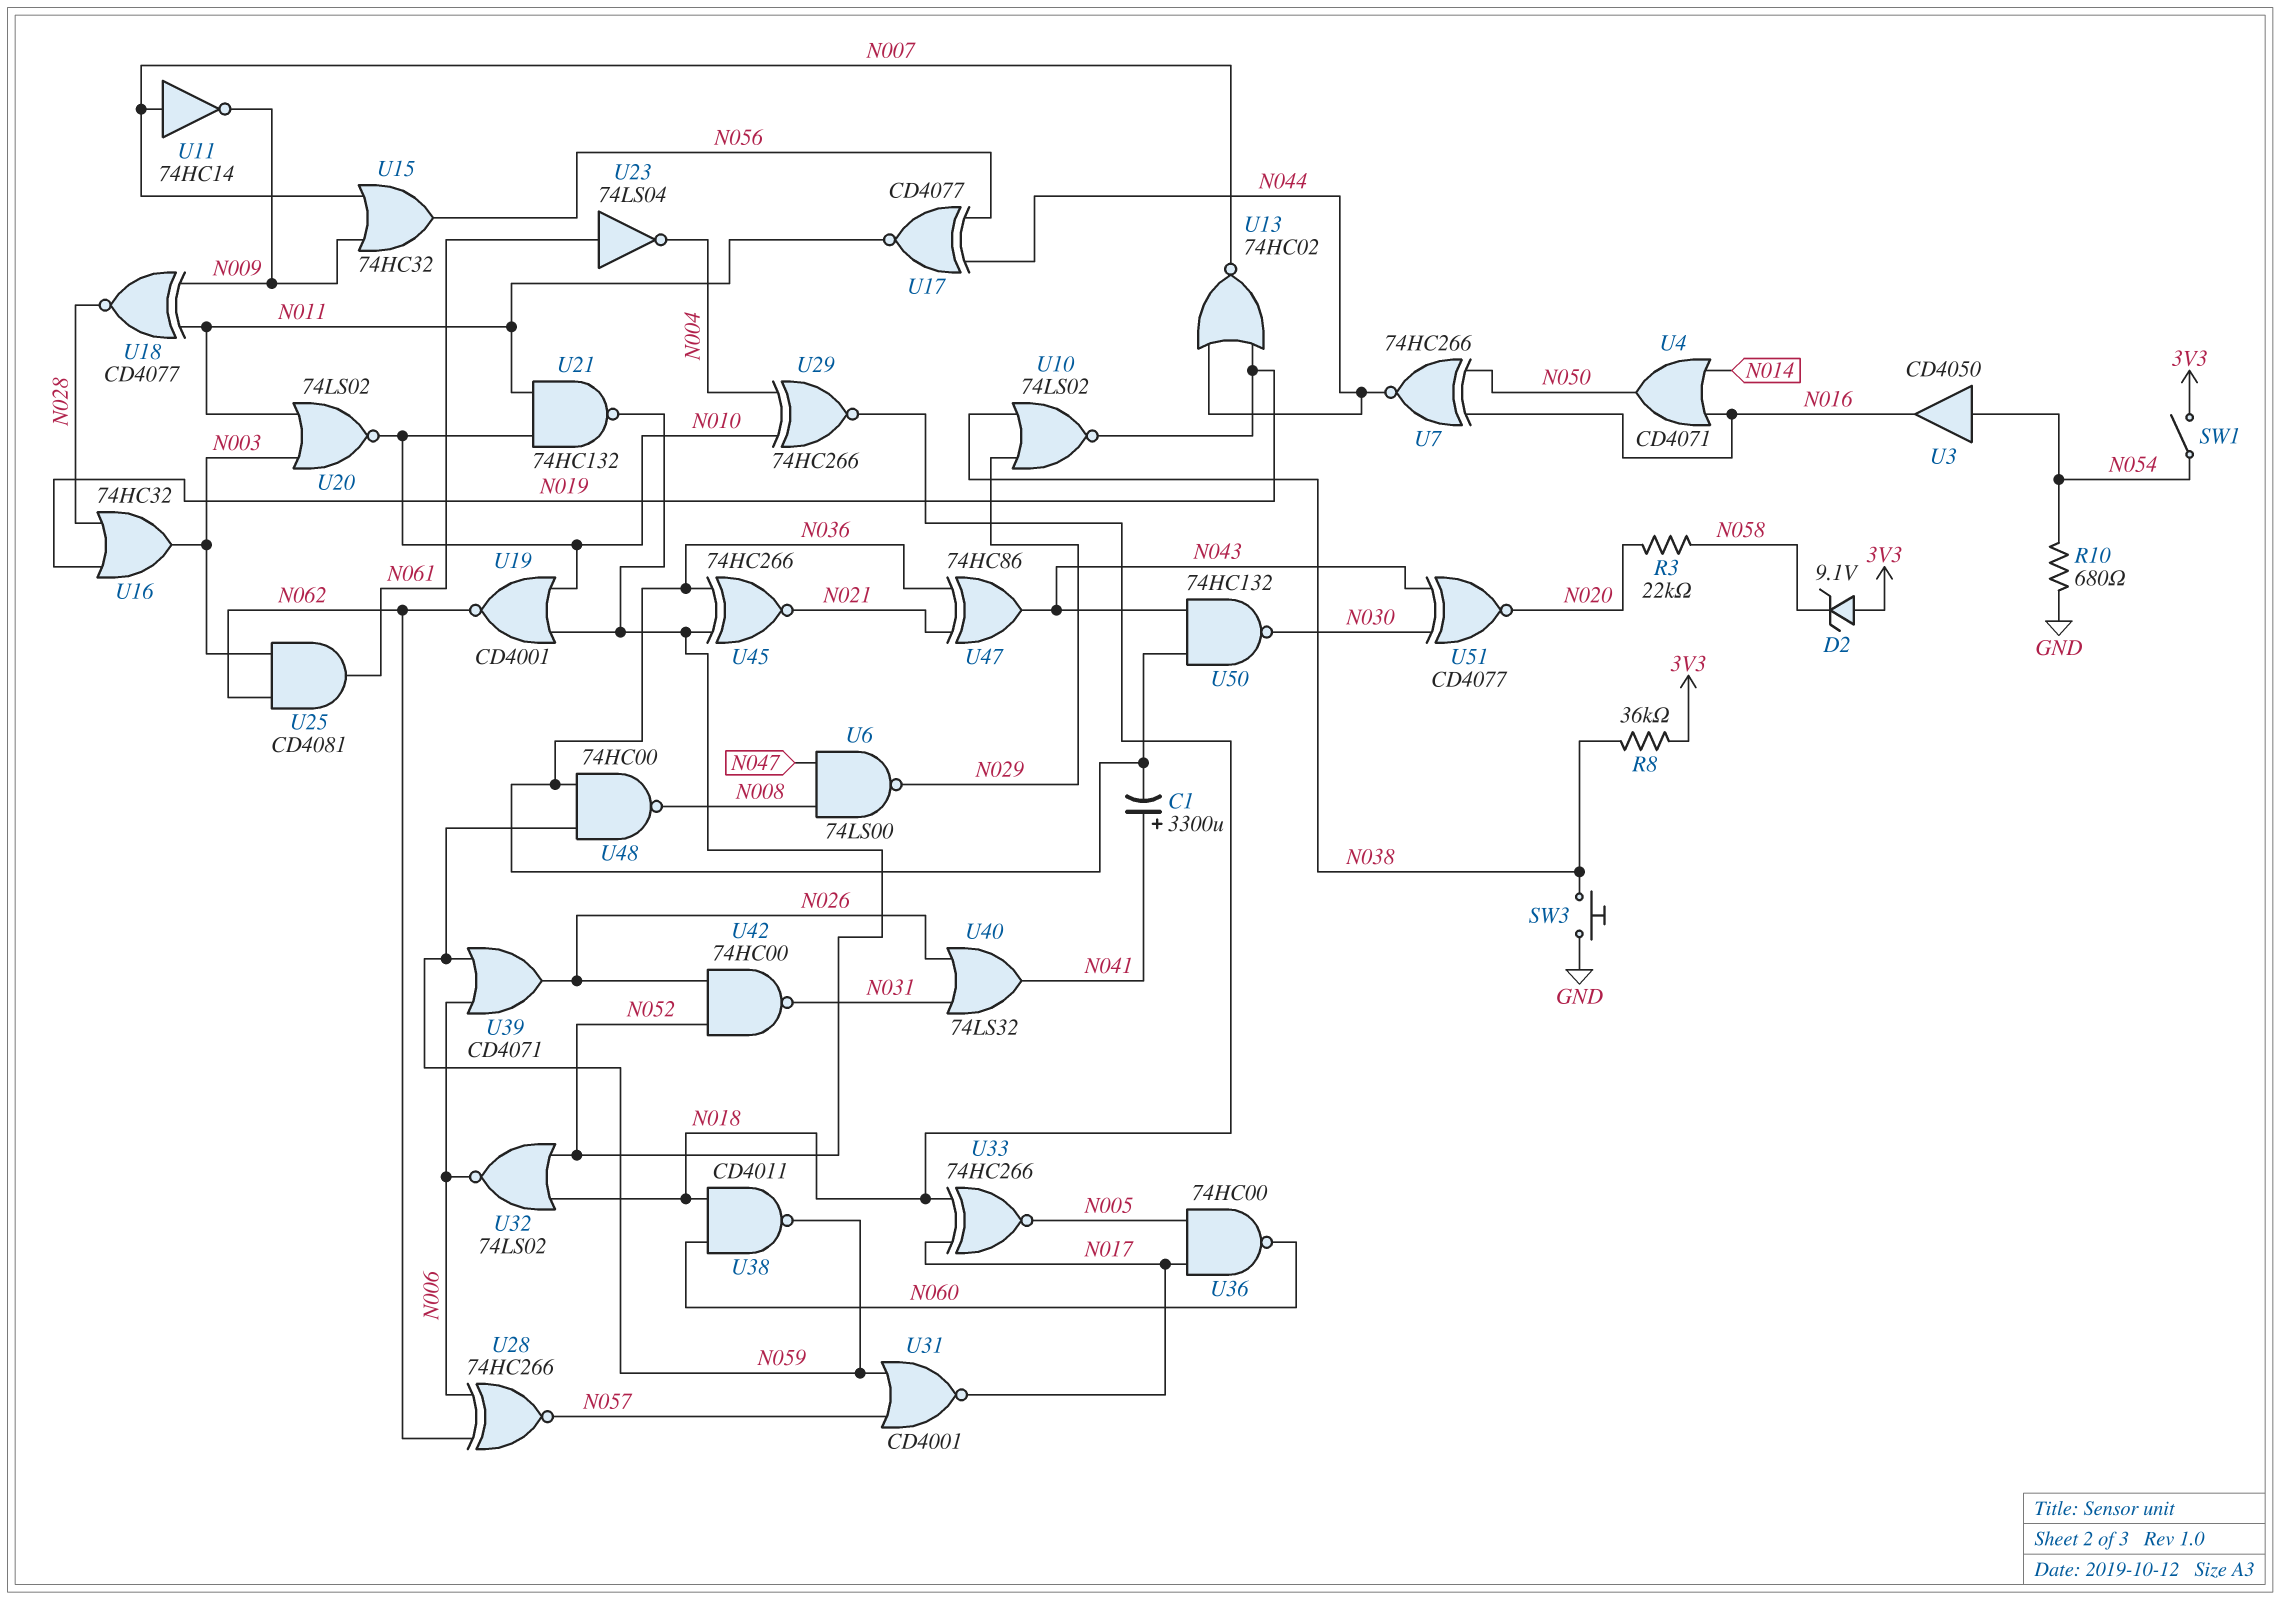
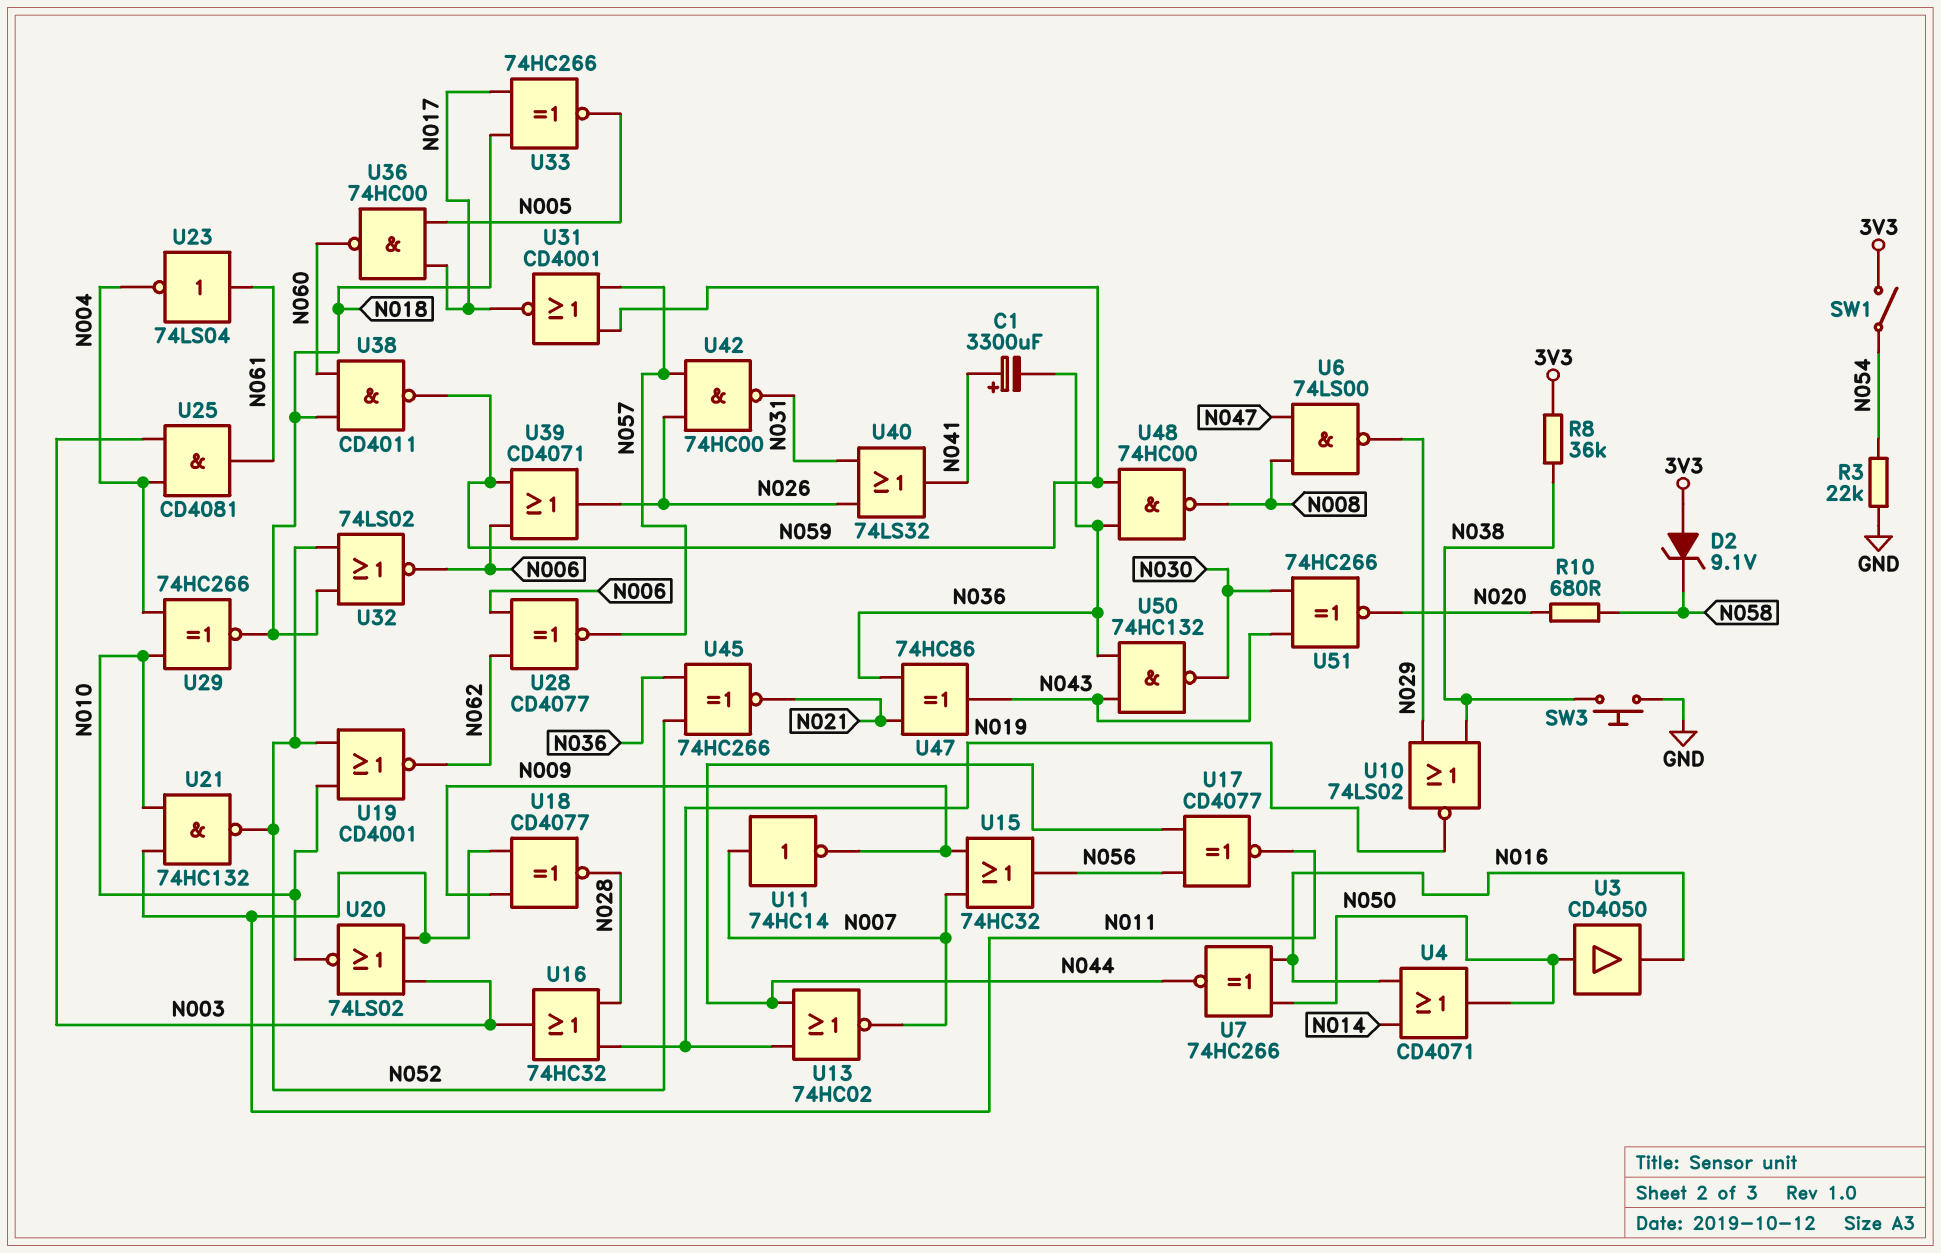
R3: 22k (N020, N058) -> 22k (GND, N054)
R10: 680 (GND, N054) -> 680 (N020, N058)
U3: buffer CD4050 (in N054, out N016) -> buffer CD4050 (in N050, out N016)
U25: AND CD4081 (in N003, in N062, out N061) -> AND CD4081 (in N003, in N004, out N061)
U28: XNOR 74HC266 (in N006, in N062, out N057) -> XNOR CD4077 (in N006, in N062, out N057)
U42: NAND 74HC00 (in N026, in N052, out N031) -> NAND 74HC00 (in N026, in N057, out N031)
U51: XNOR CD4077 (in N030, in N043, out N020) -> XNOR 74HC266 (in N030, in N043, out N020)

